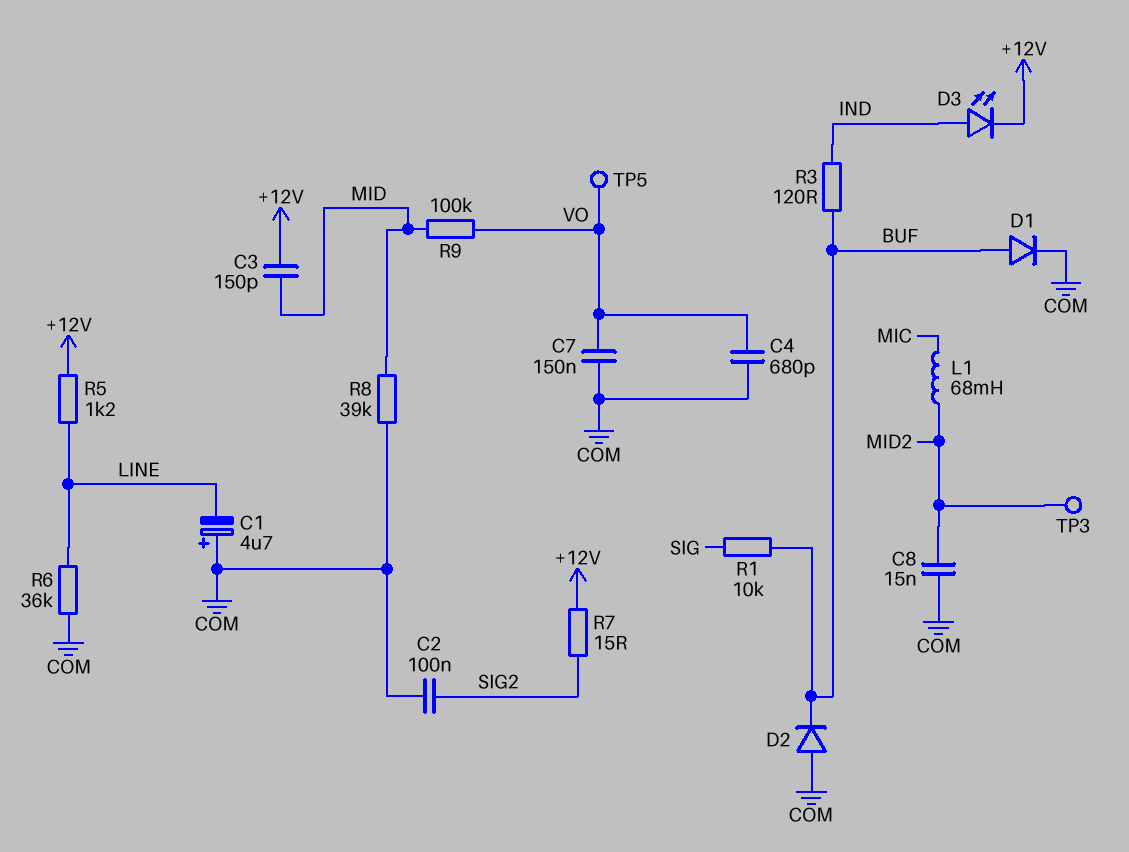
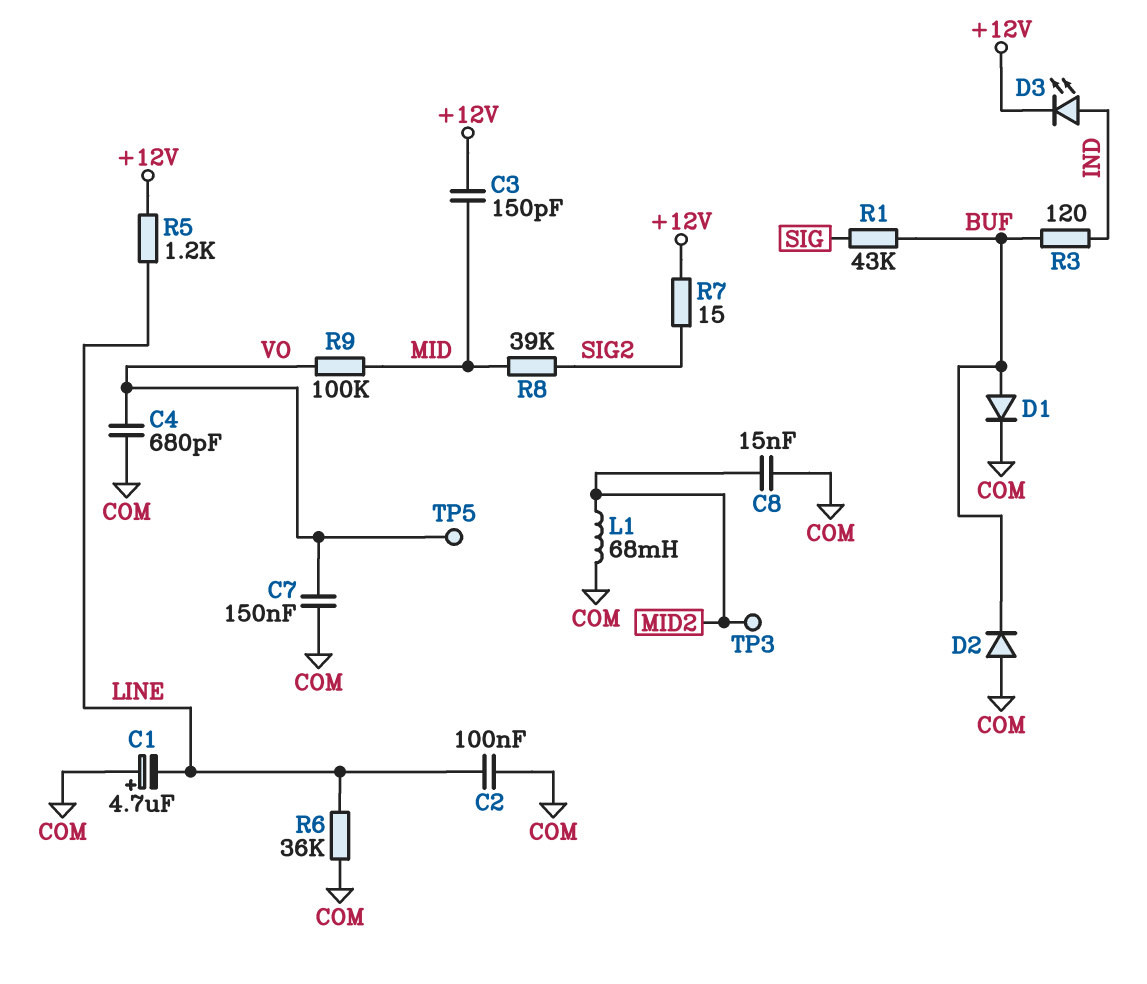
C2: 100nF (COM, SIG2) -> 100nF (COM, LINE)
L1: 68mH (MIC, MID2) -> 68mH (COM, MID2)
R1: 10k (BUF, SIG) -> 43k (BUF, SIG)
R8: 39k (COM, MID) -> 39k (MID, SIG2)

